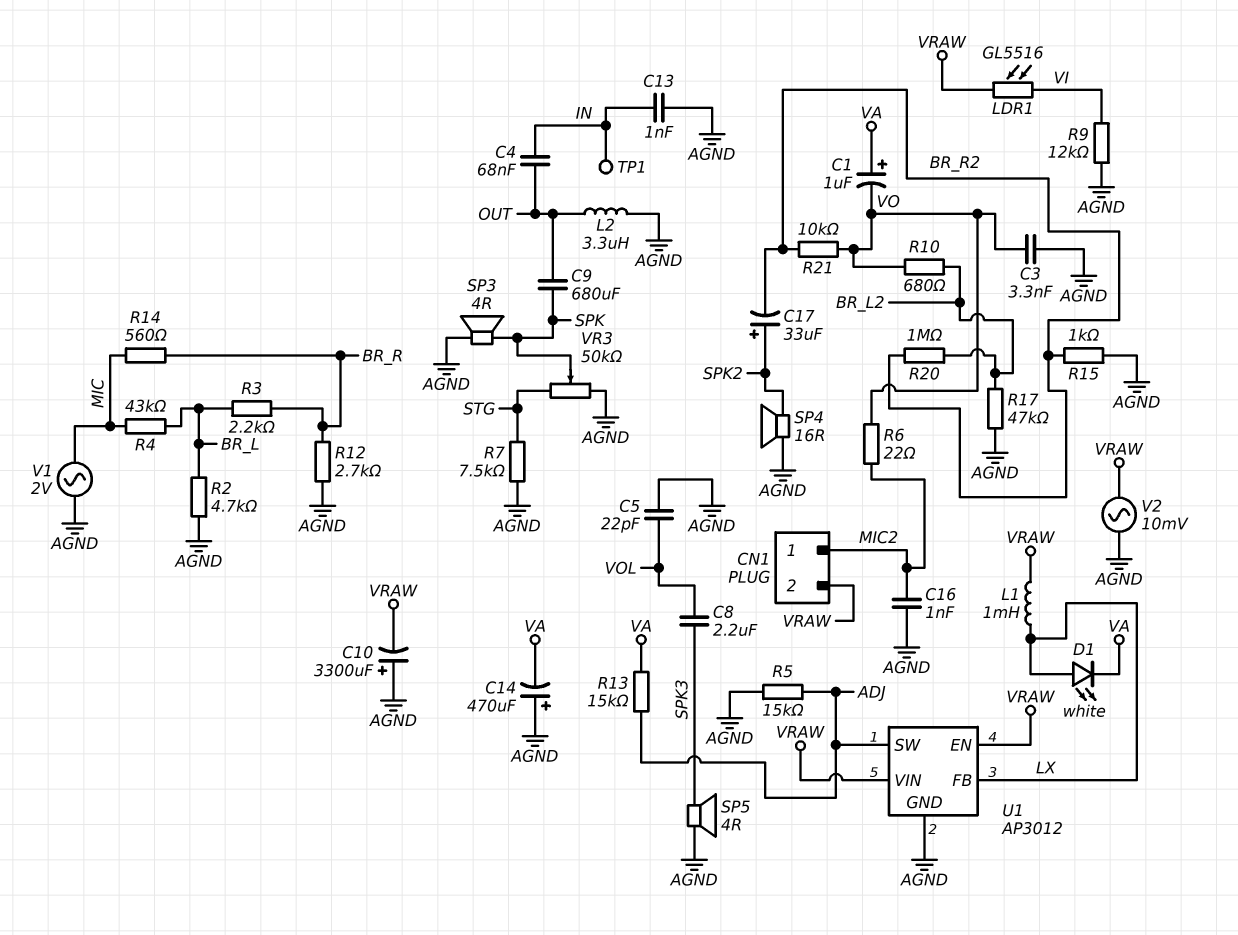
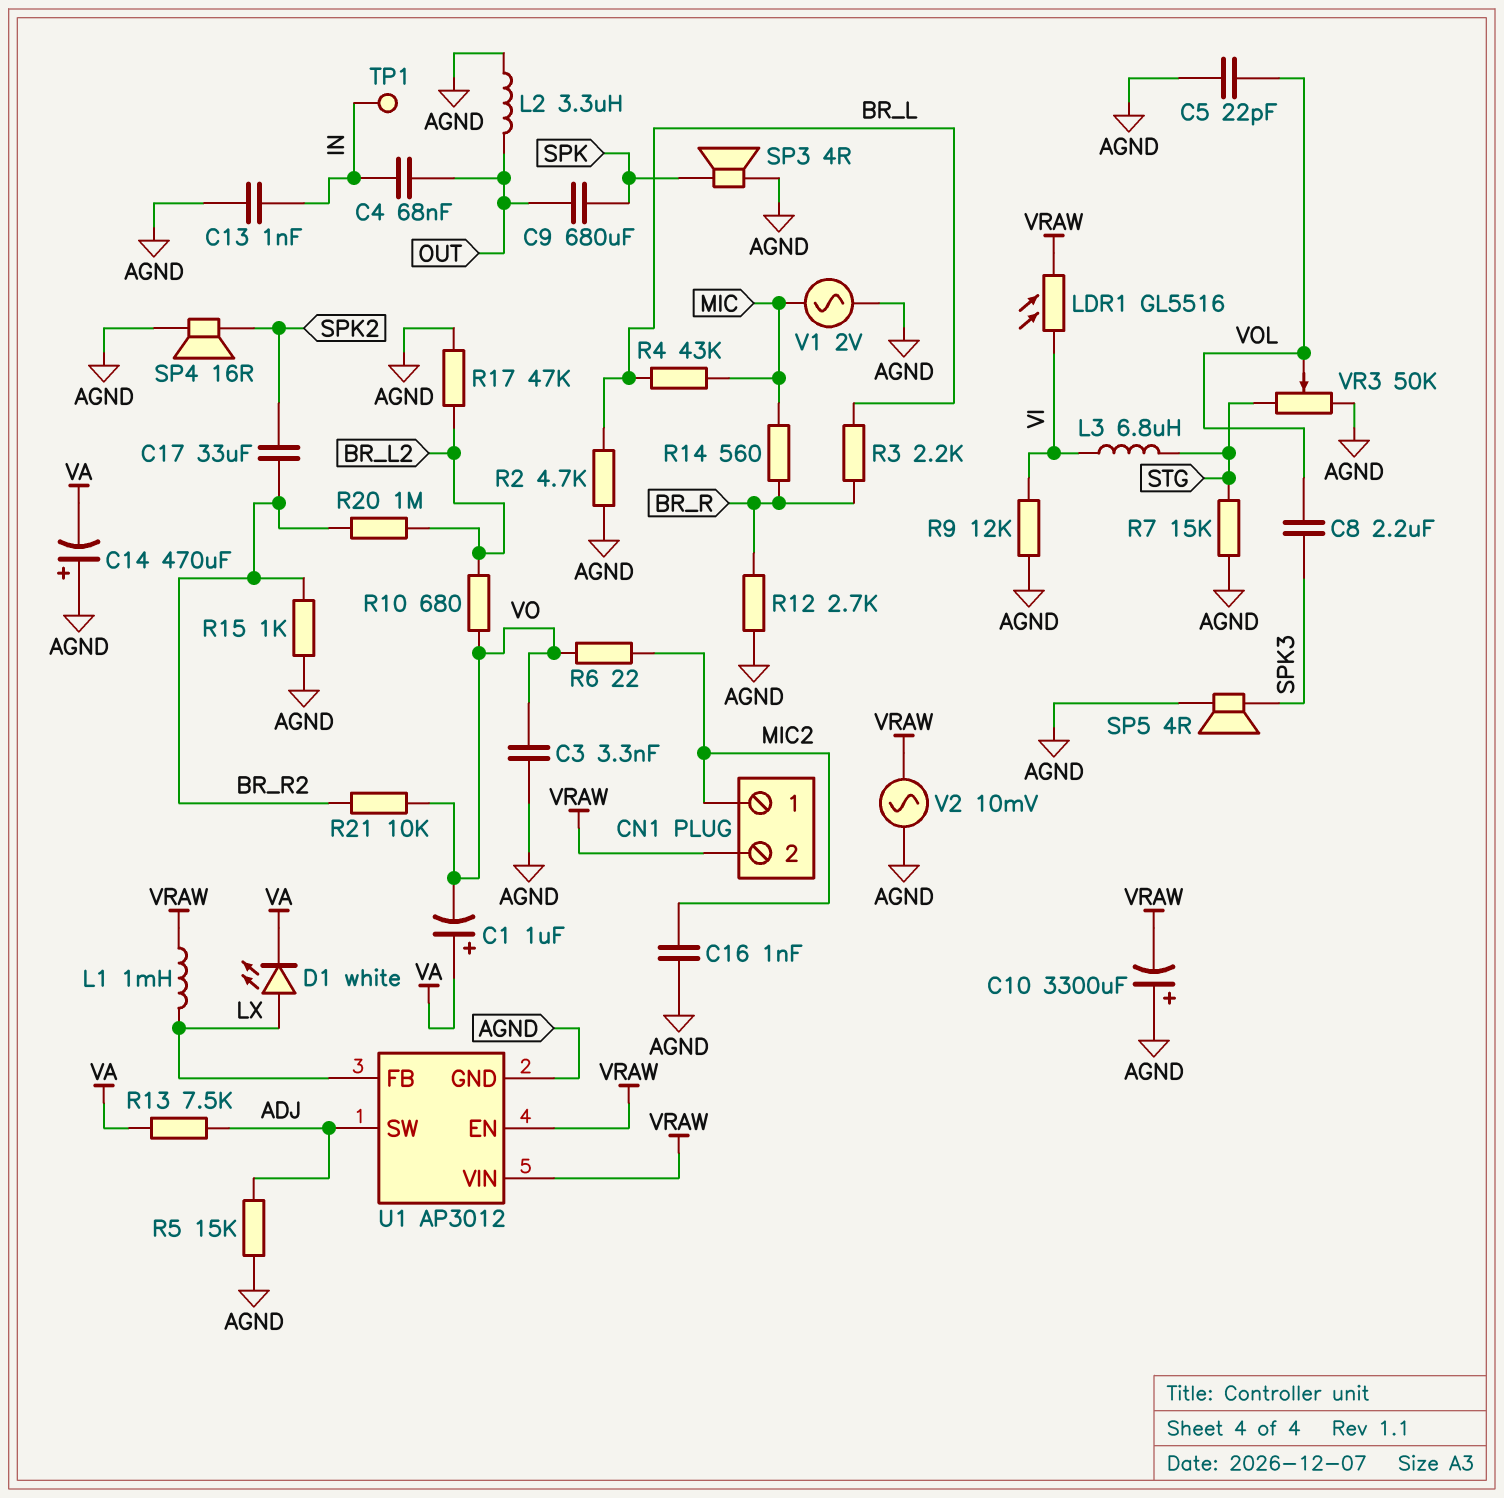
C17: 33uF (plus SPK2, minus BR_R2) -> 33uF (BR_R2, SPK2)
L3: none -> 6.8uH (STG, VI)
R7: 7.5k (AGND, STG) -> 15k (AGND, STG)
R13: 15k (ADJ, VA) -> 7.5k (ADJ, VA)
VR3: 50k (AGND, STG, wiper SPK) -> 50k (AGND, STG, wiper VOL)

